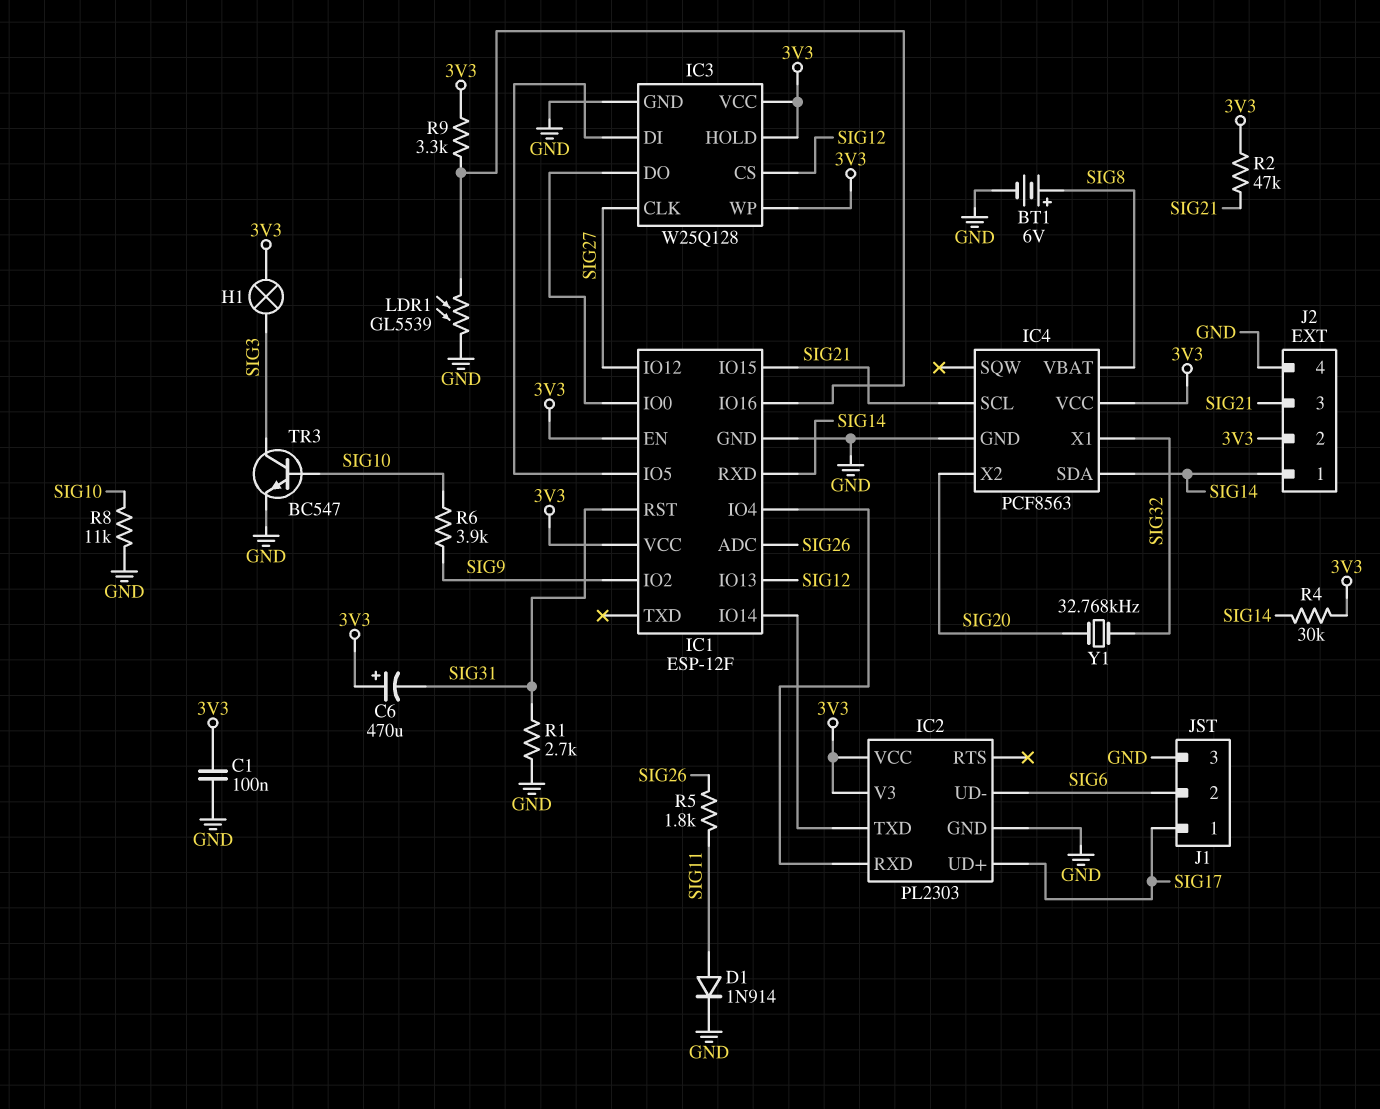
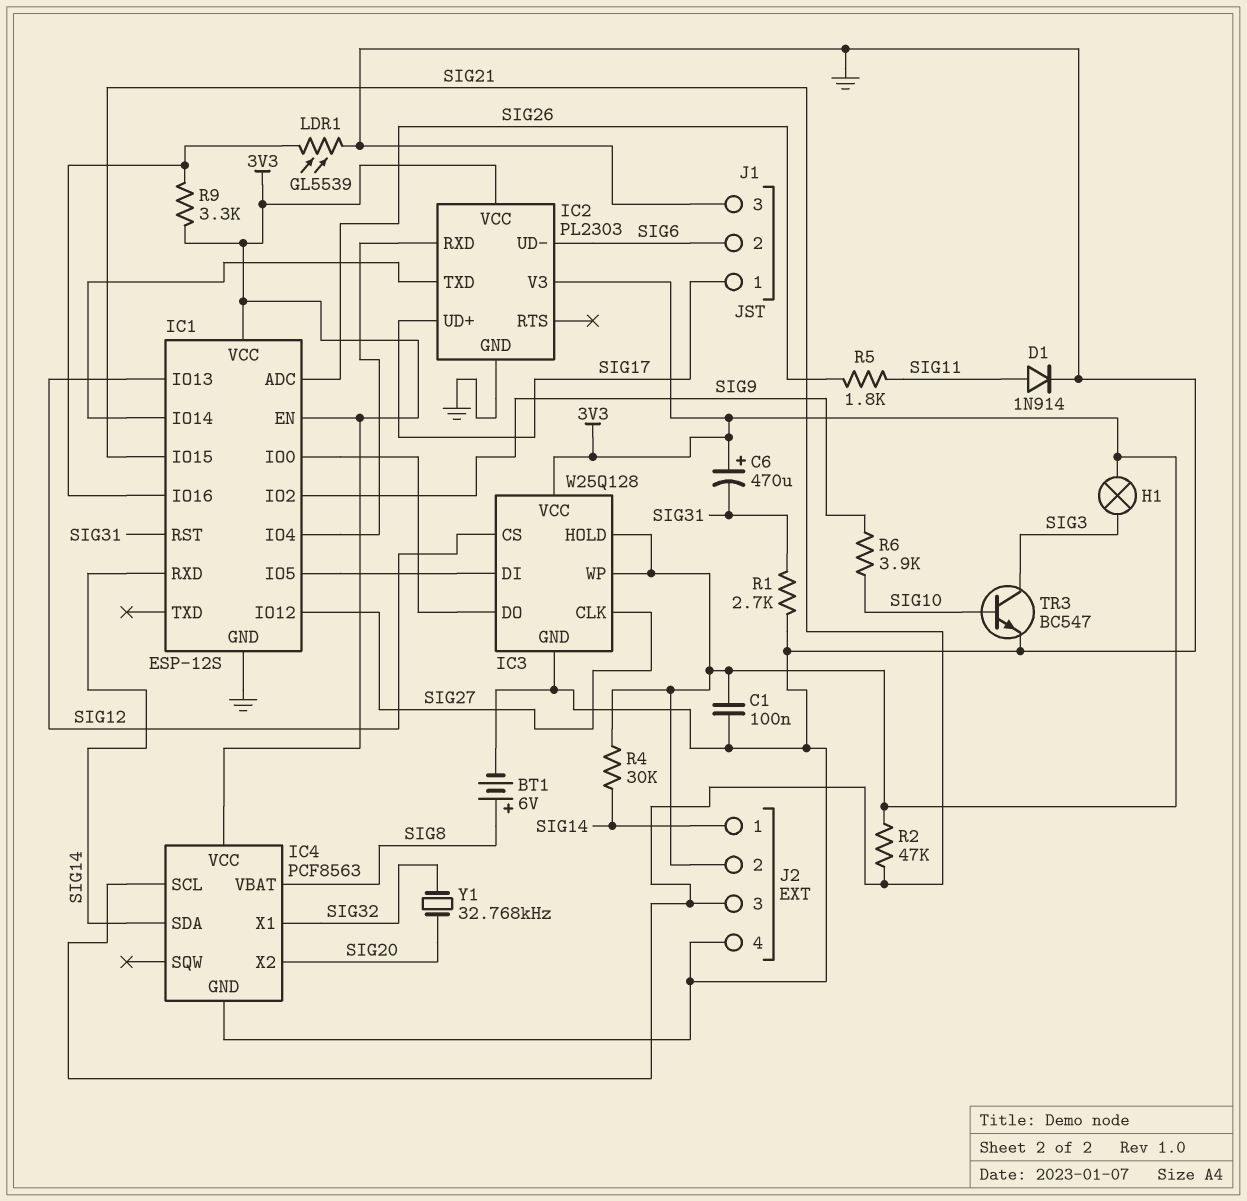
IC1: ESP-12F -> ESP-12S
R8: 11k (GND, SIG10) -> none

